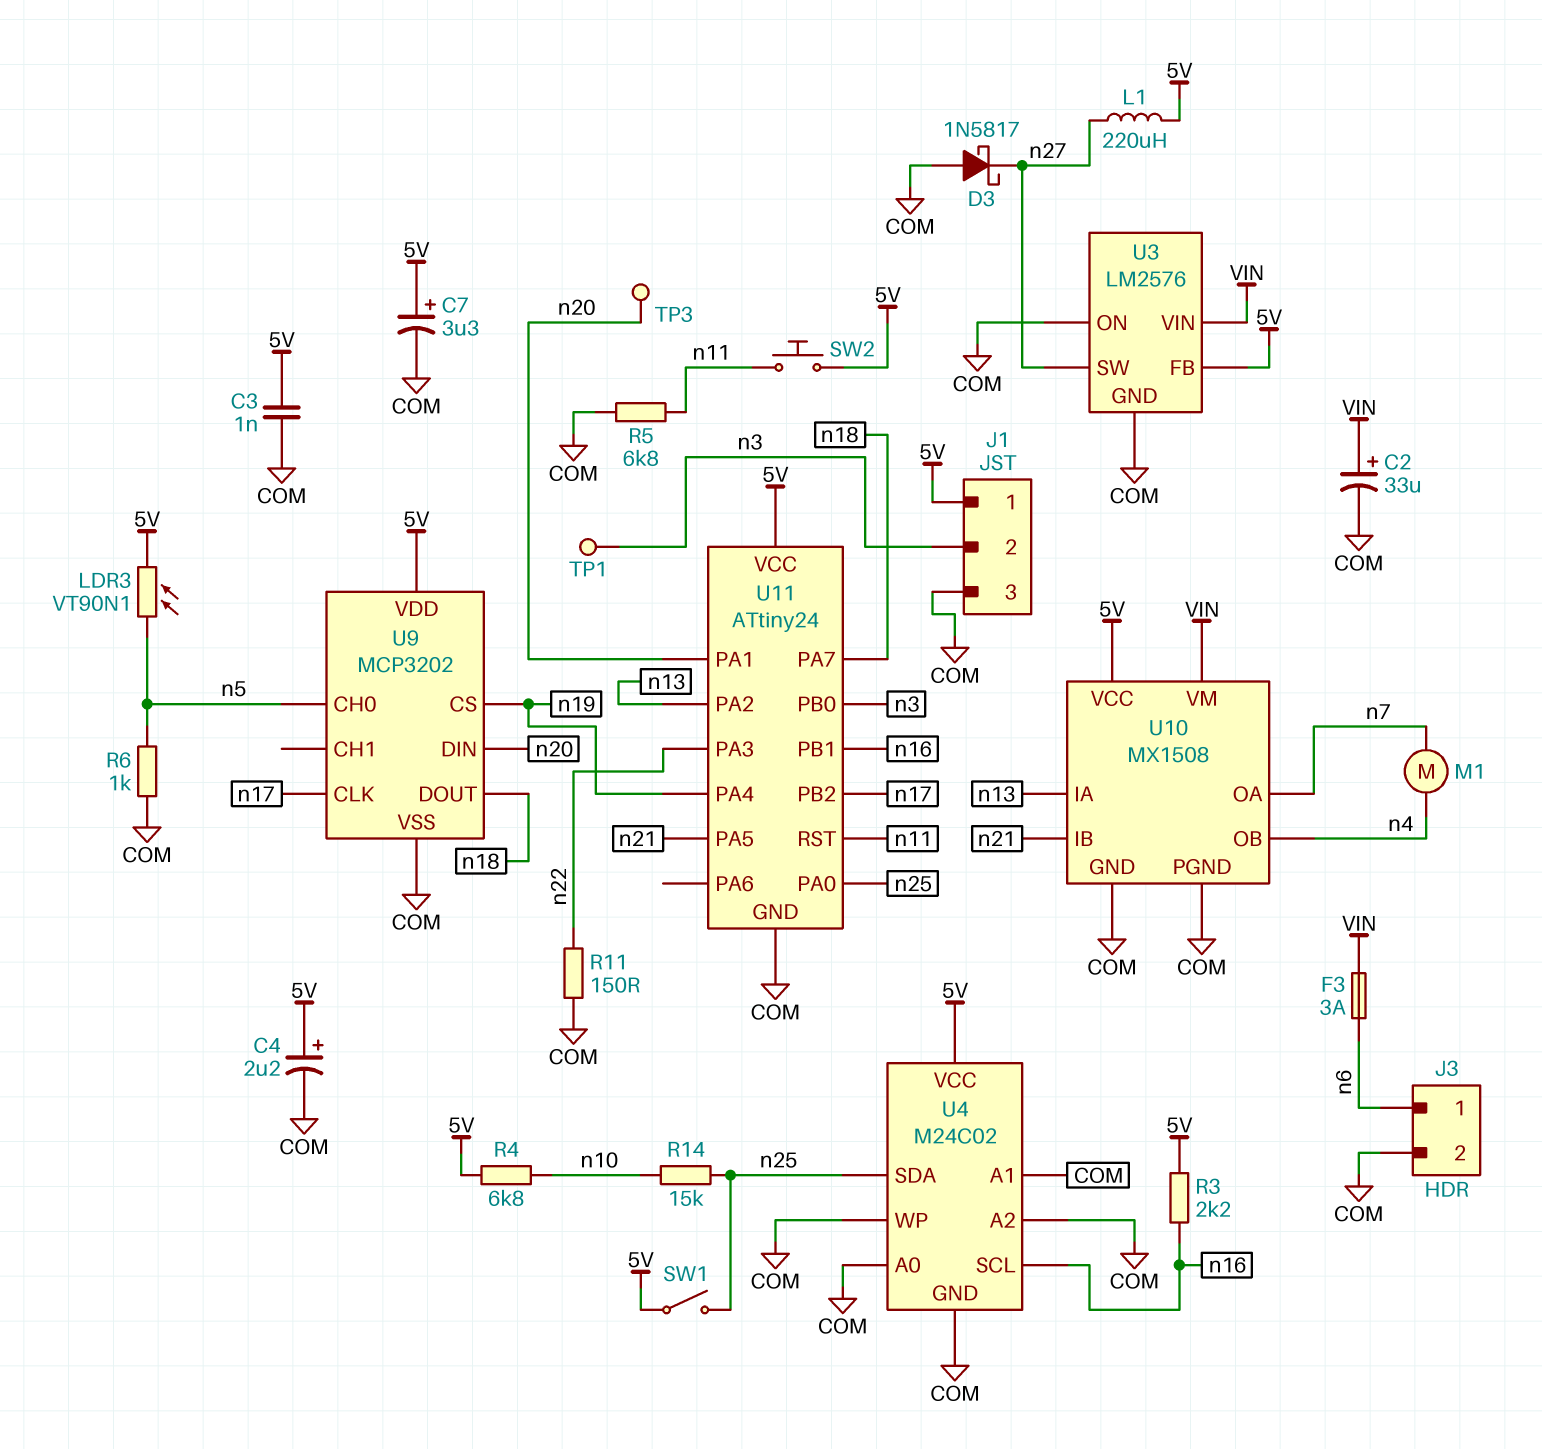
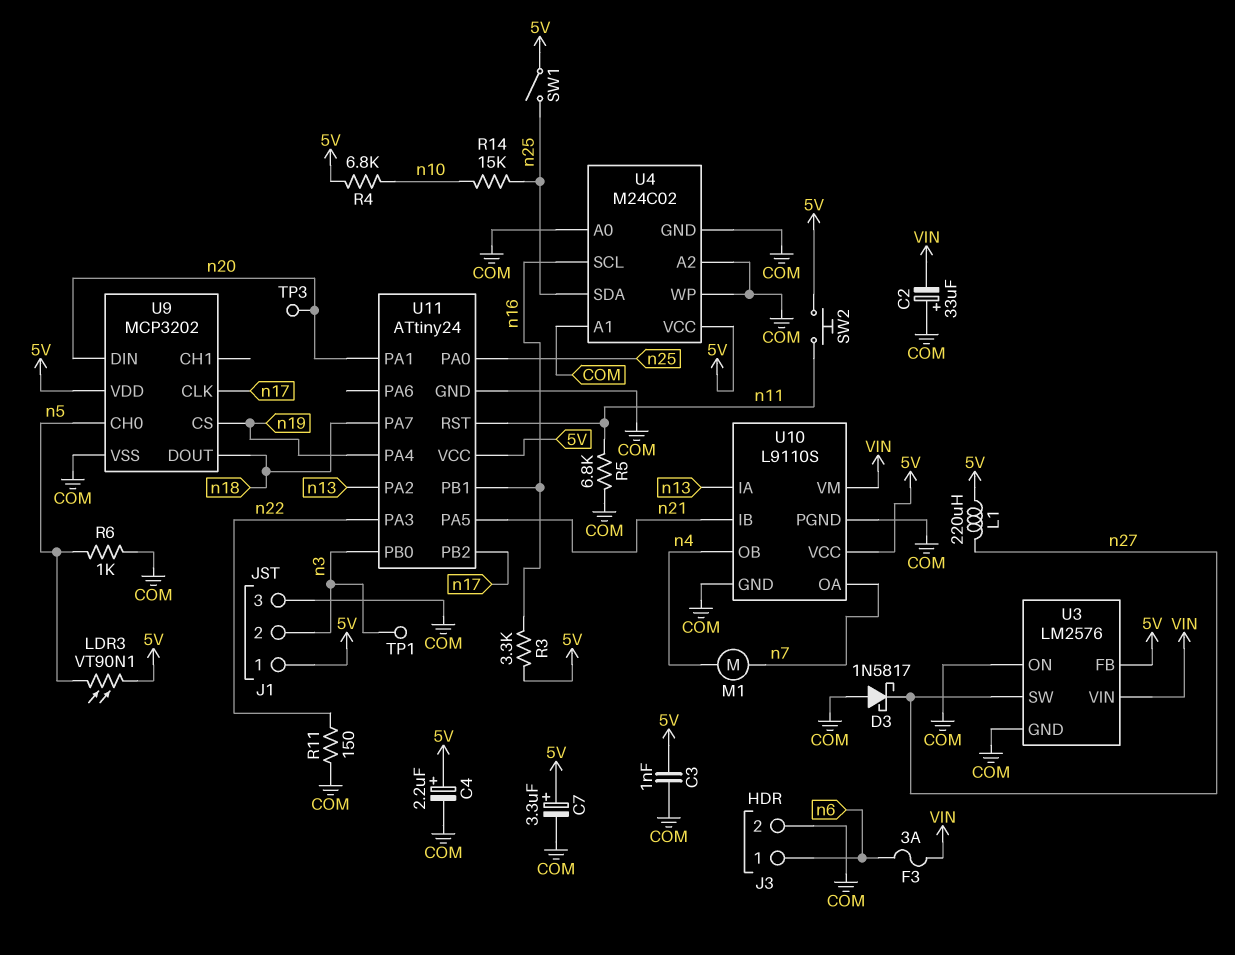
C2: 33uF (plus VIN, minus COM) -> 33uF (plus COM, minus VIN)
R3: 2.2k (5V, n16) -> 3.3k (5V, n16)
U10: MX1508 -> L9110S

